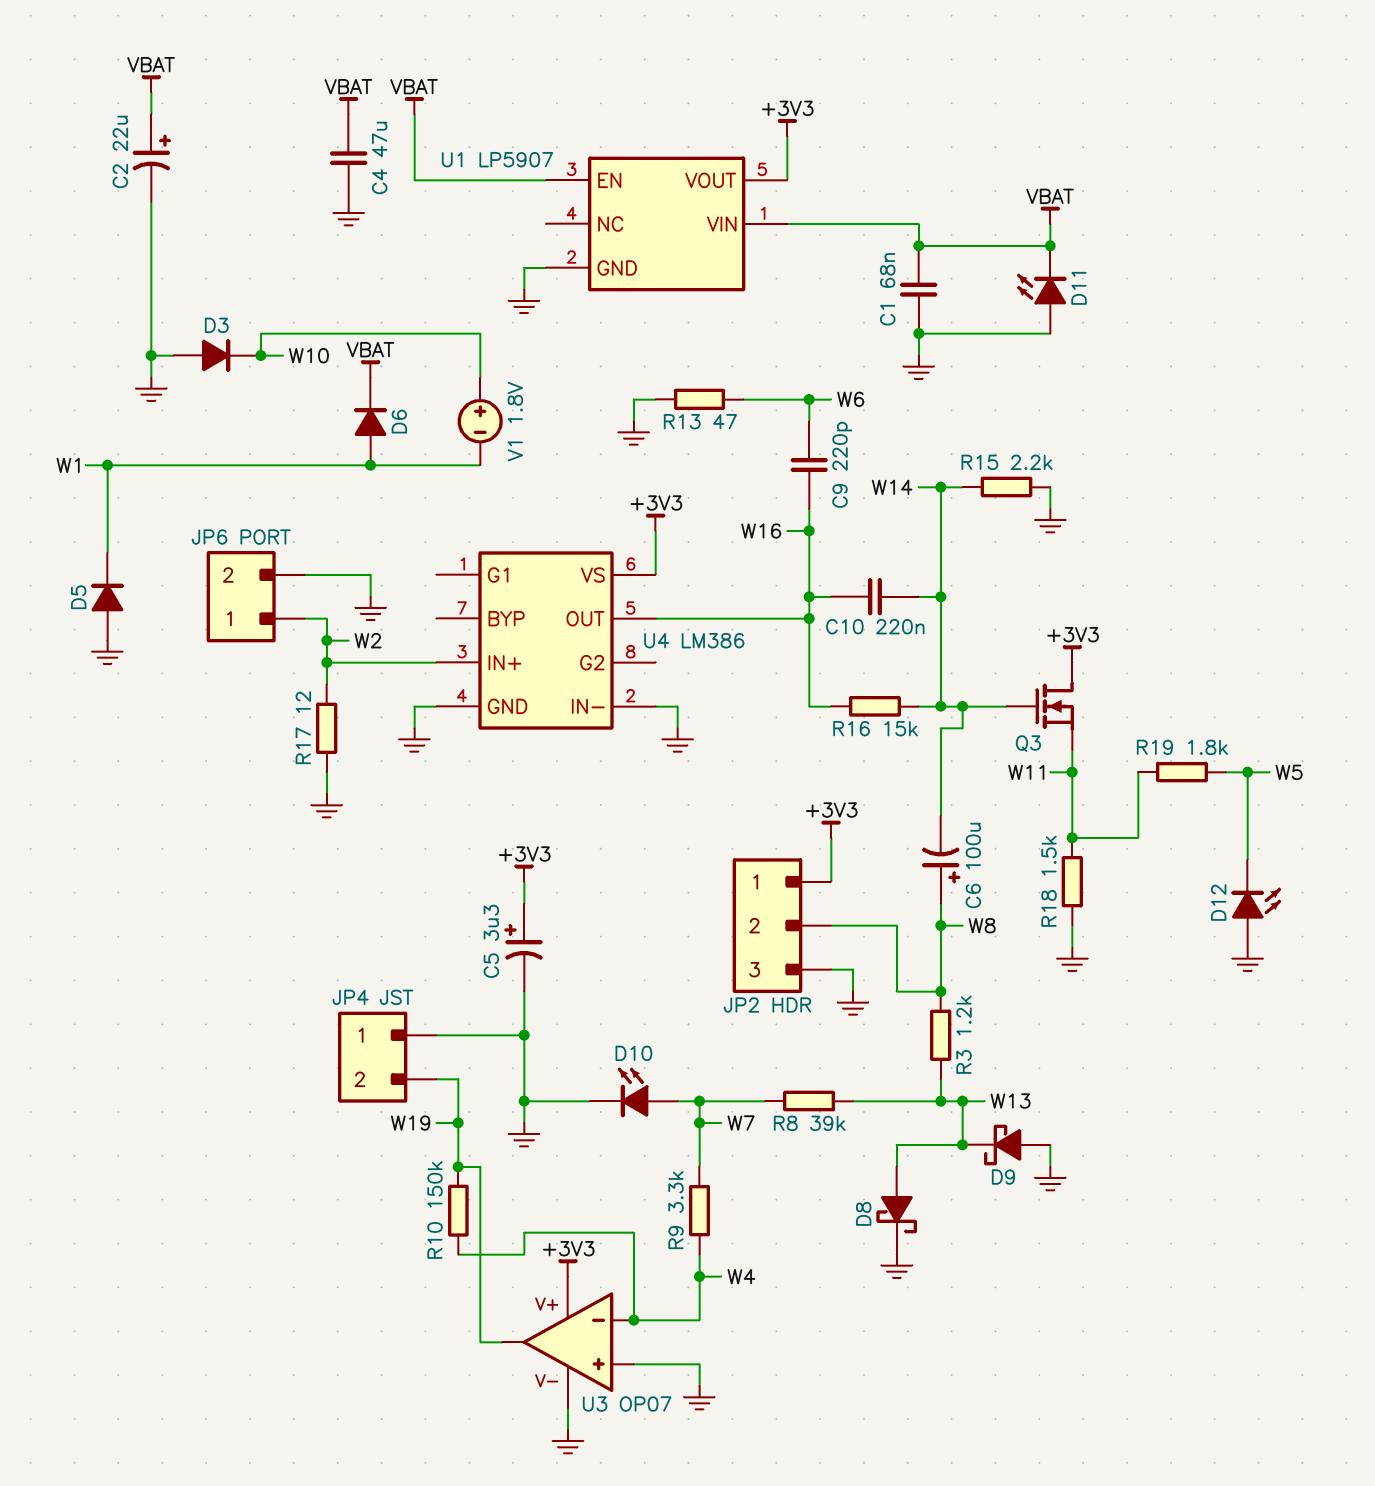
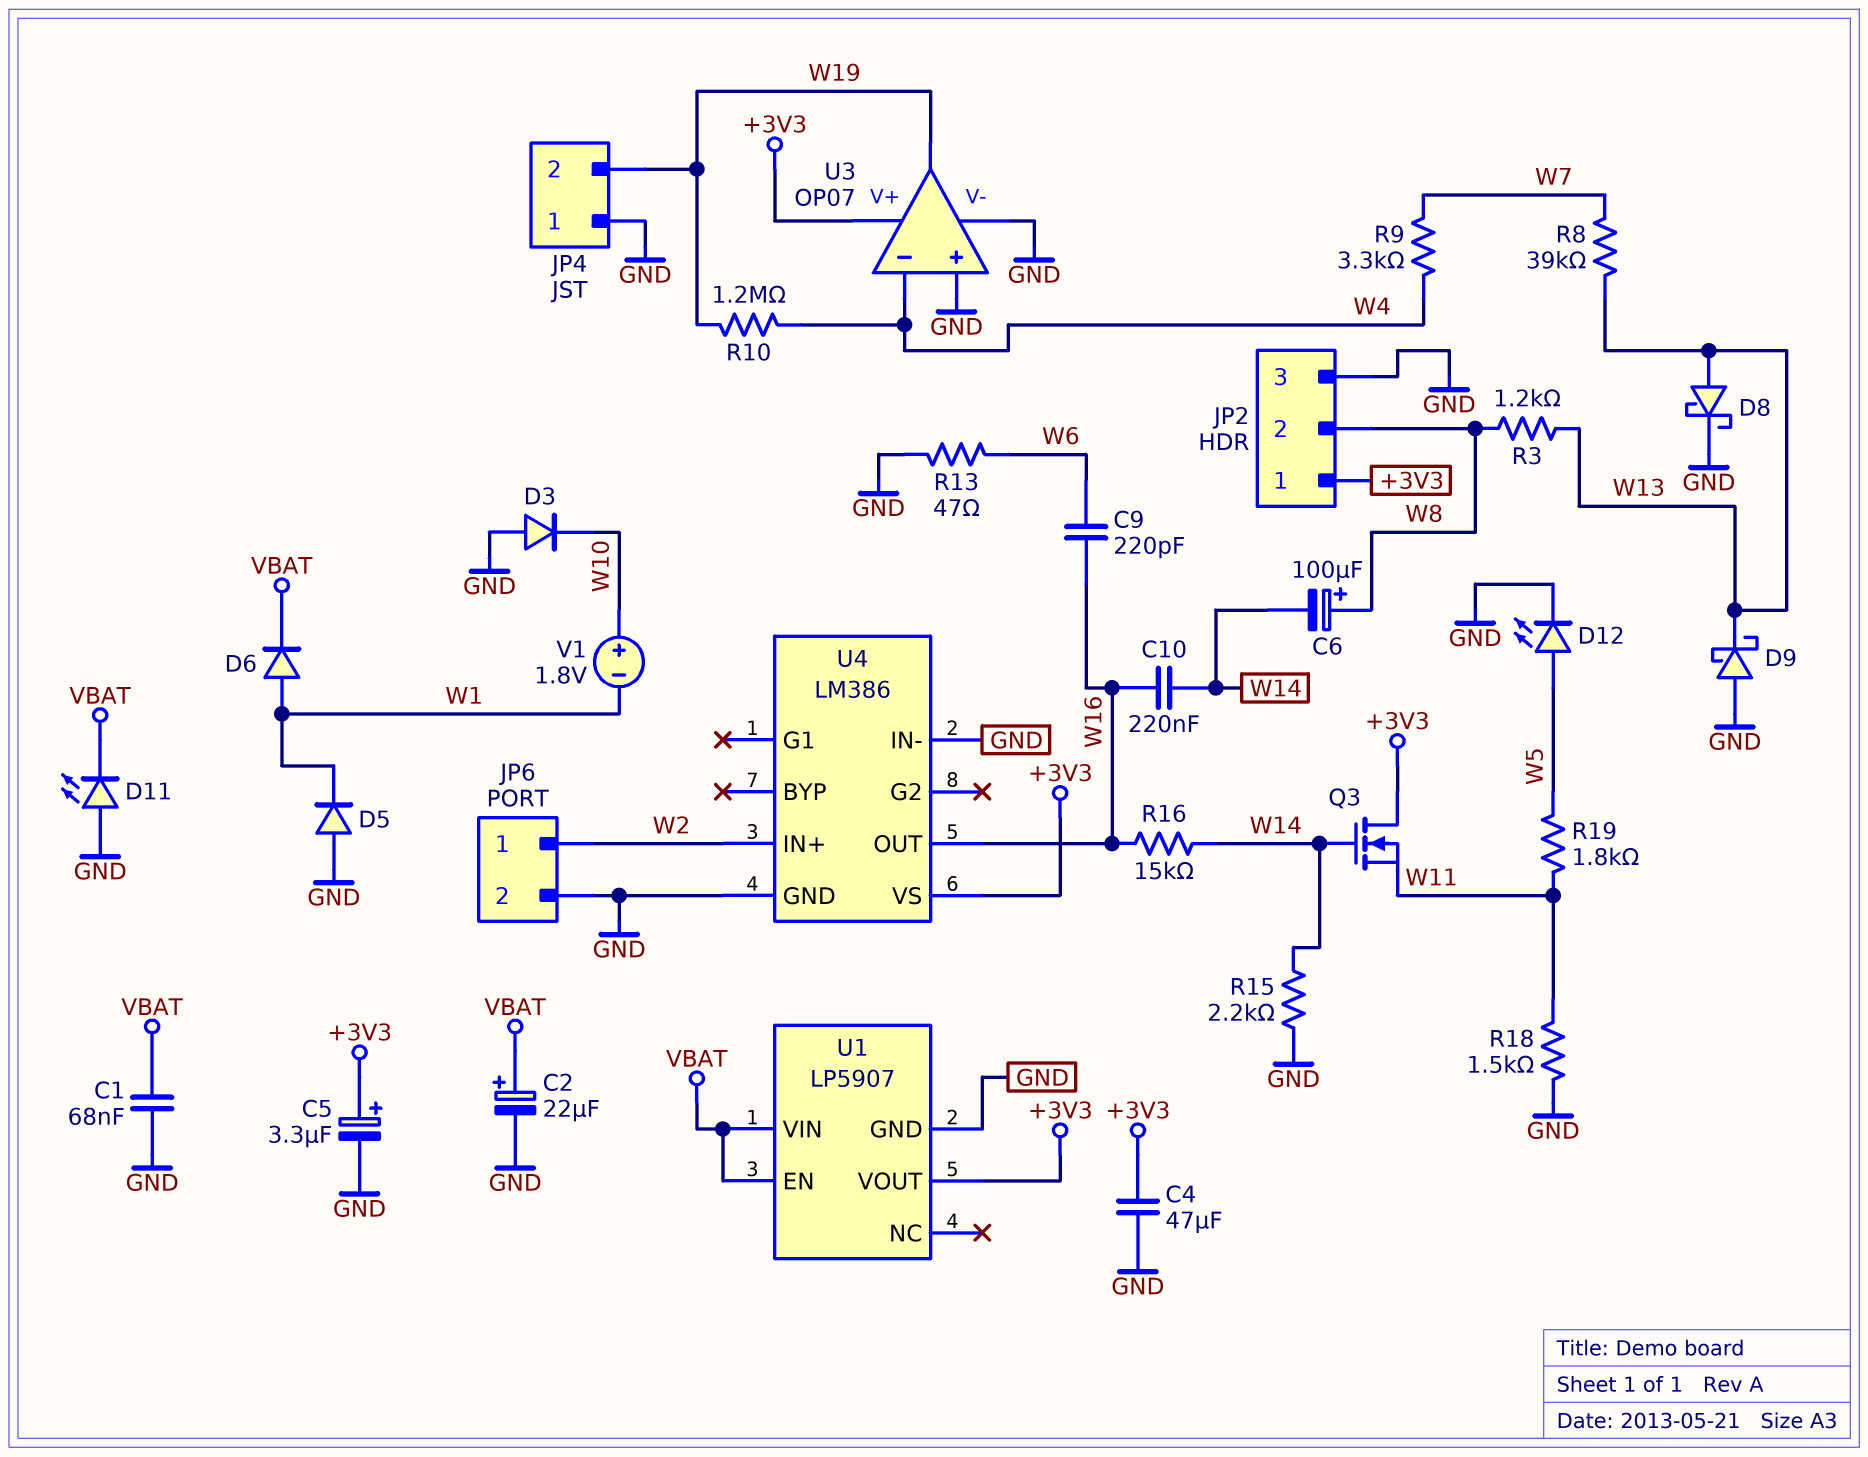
C4: 47uF (GND, VBAT) -> 47uF (+3V3, GND)
D10: LED (A W7, K GND) -> none
D12: LED (A GND, K W5) -> LED (A W5, K GND)
R10: 150k (W4, W19) -> 1.2M (W4, W19)
R17: 12 (GND, W2) -> none

